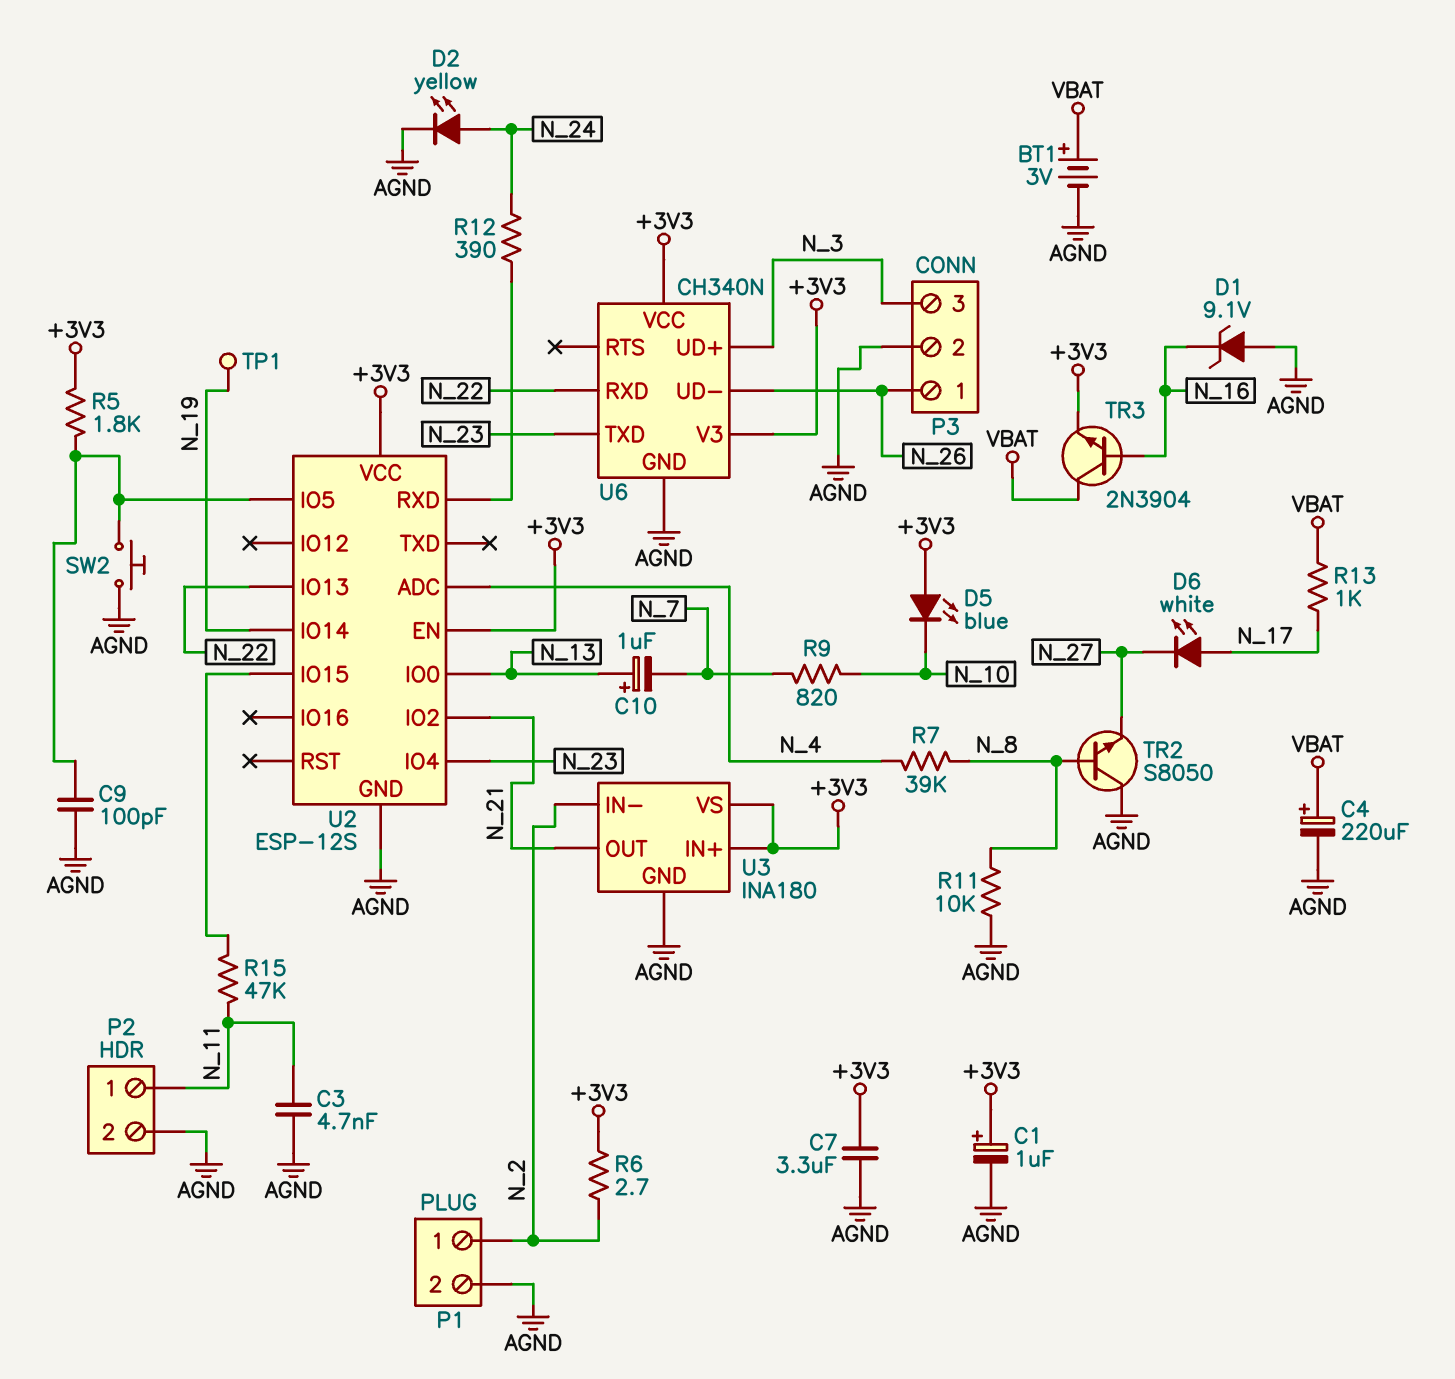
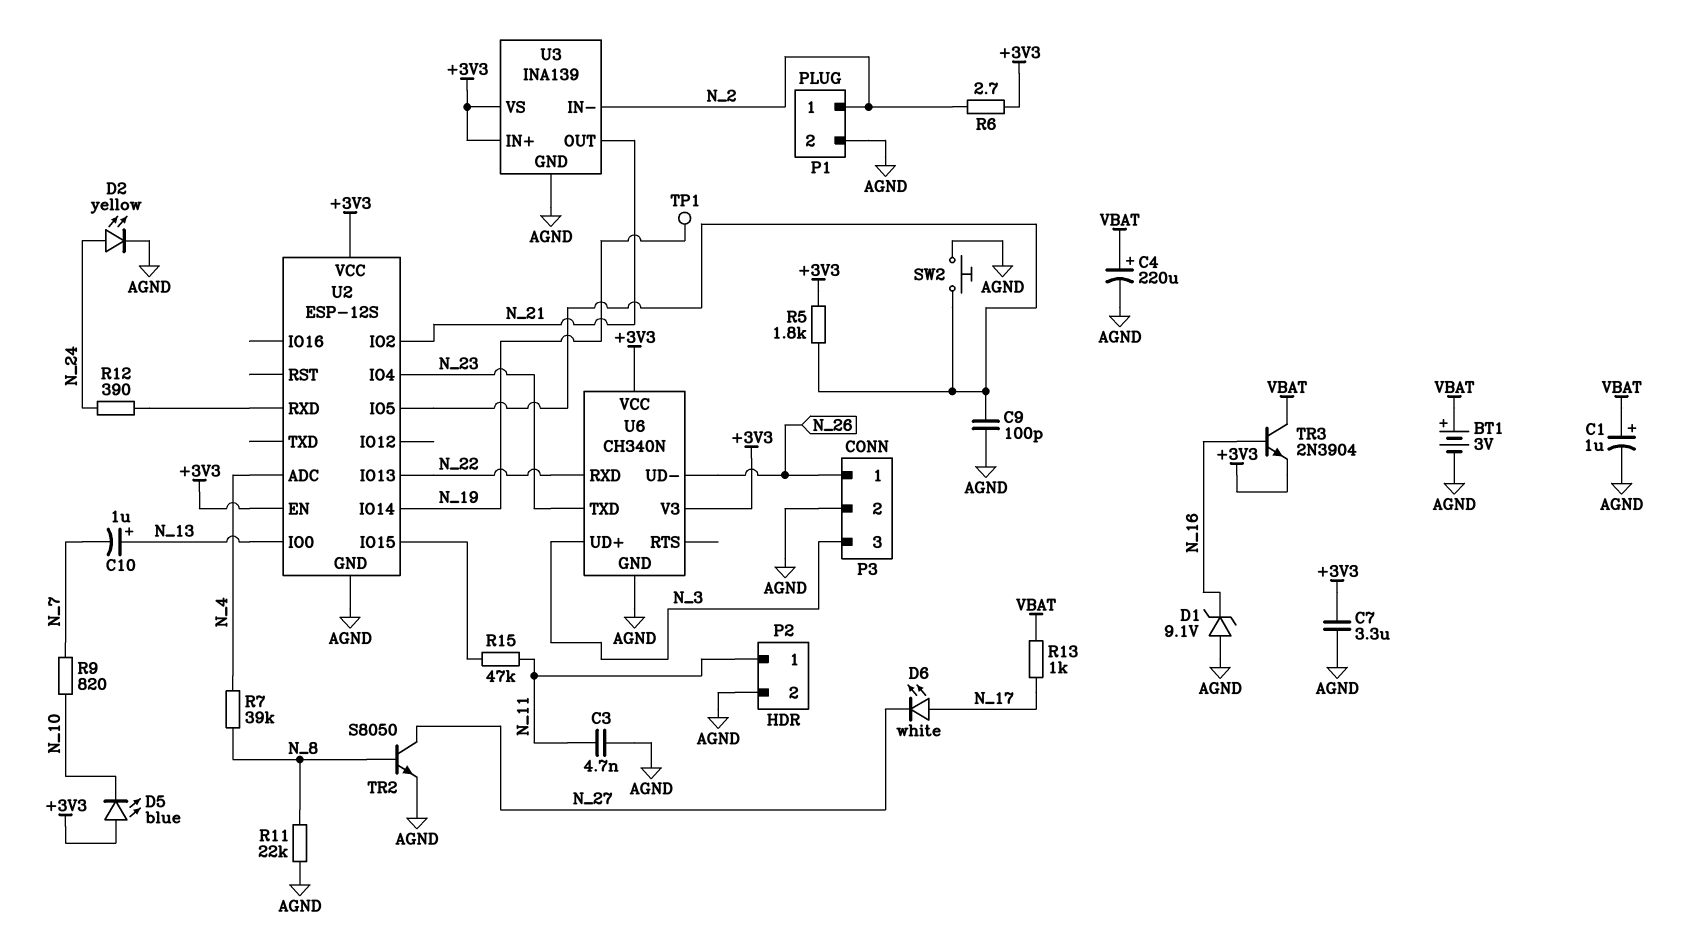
C1: 1uF (plus +3V3, minus AGND) -> 1uF (plus VBAT, minus AGND)
R11: 10k (AGND, N_8) -> 22k (AGND, N_8)
TR2: NPN S8050 (B N_8, C AGND, E N_27) -> NPN S8050 (B N_8, C N_27, E AGND)
U3: INA180 -> INA139

